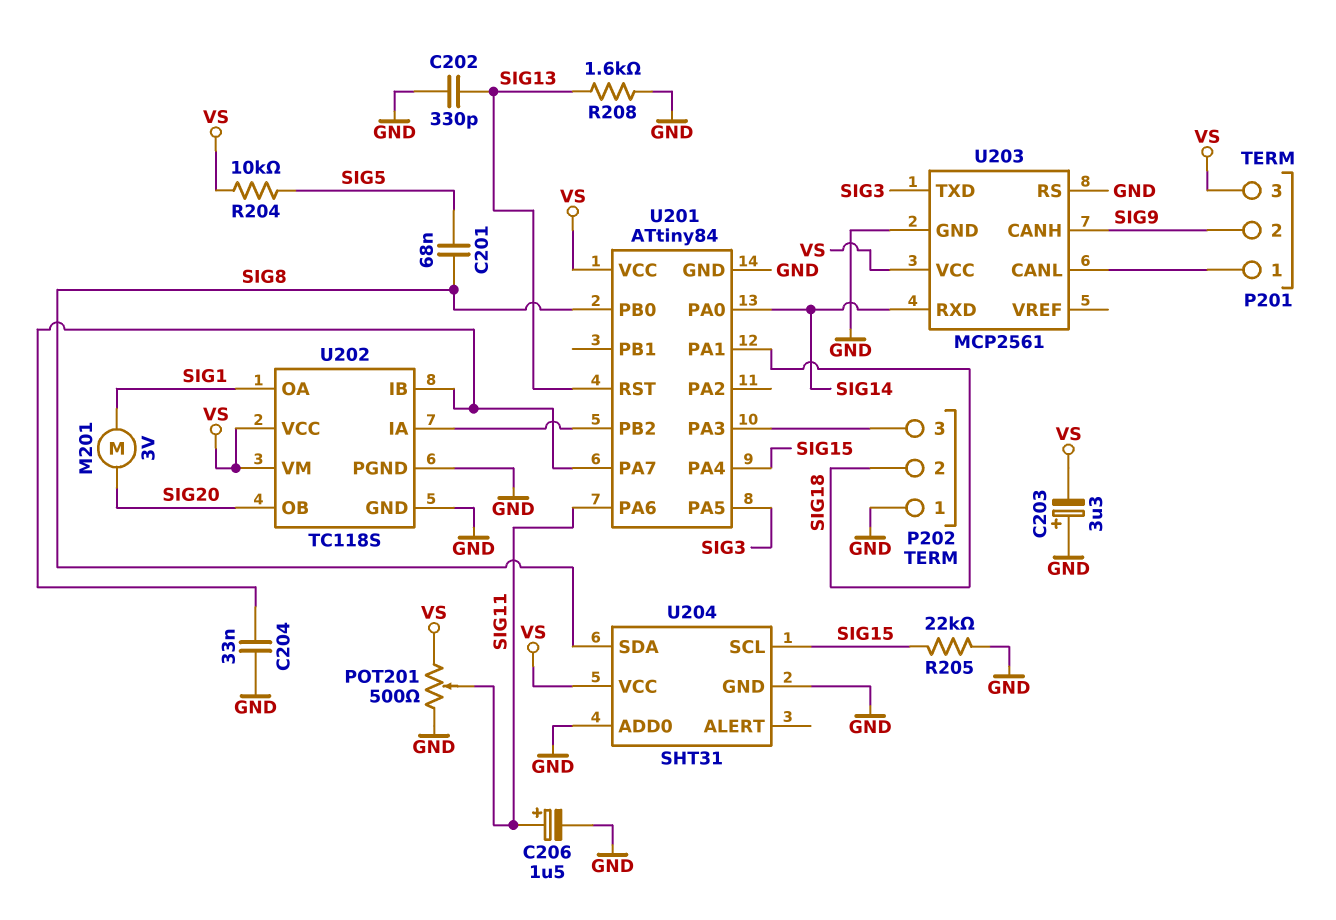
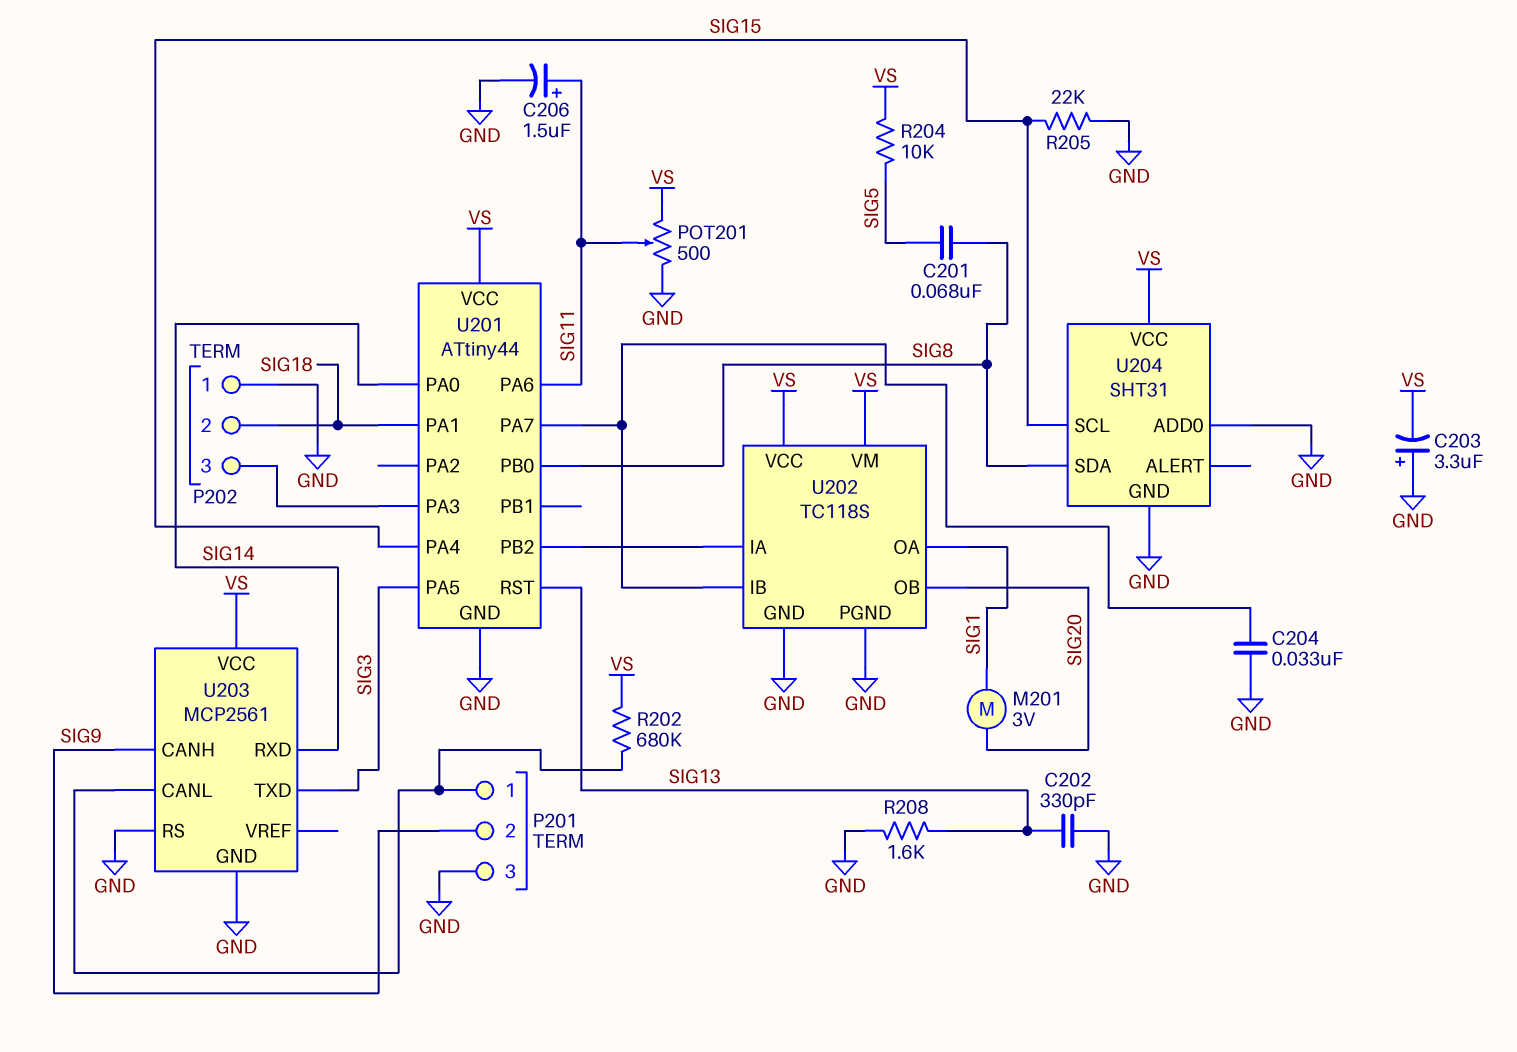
P201 pin 3: VS -> GND
R202: none -> 680k (P201/1, VS)
U201: ATtiny84 -> ATtiny44

